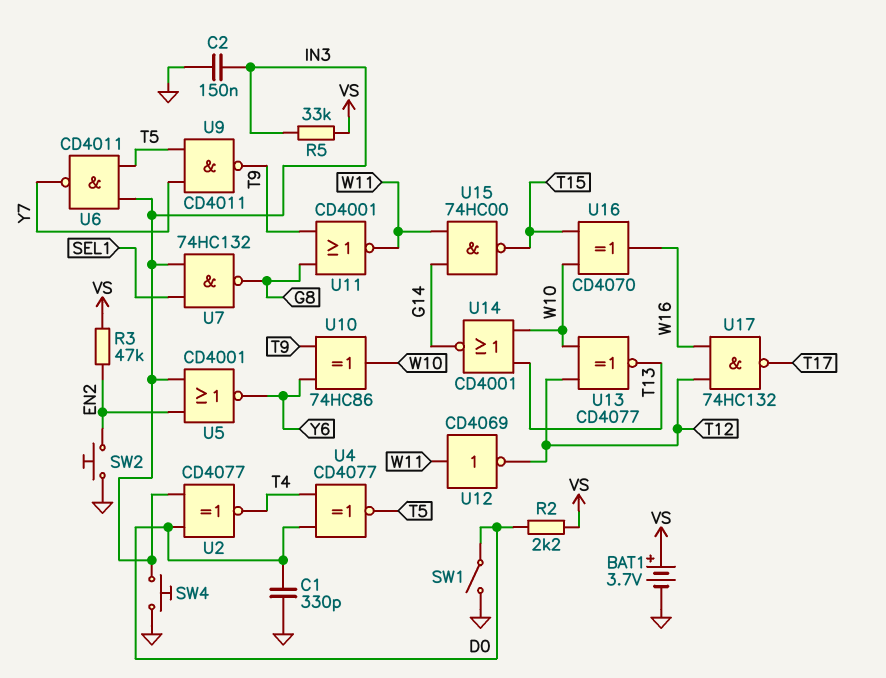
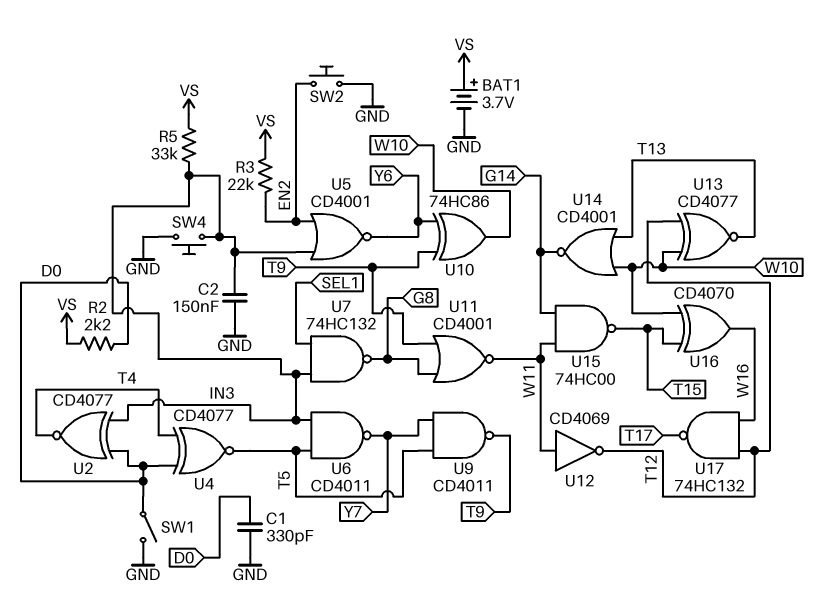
R3: 47k (EN2, VS) -> 22k (EN2, VS)

